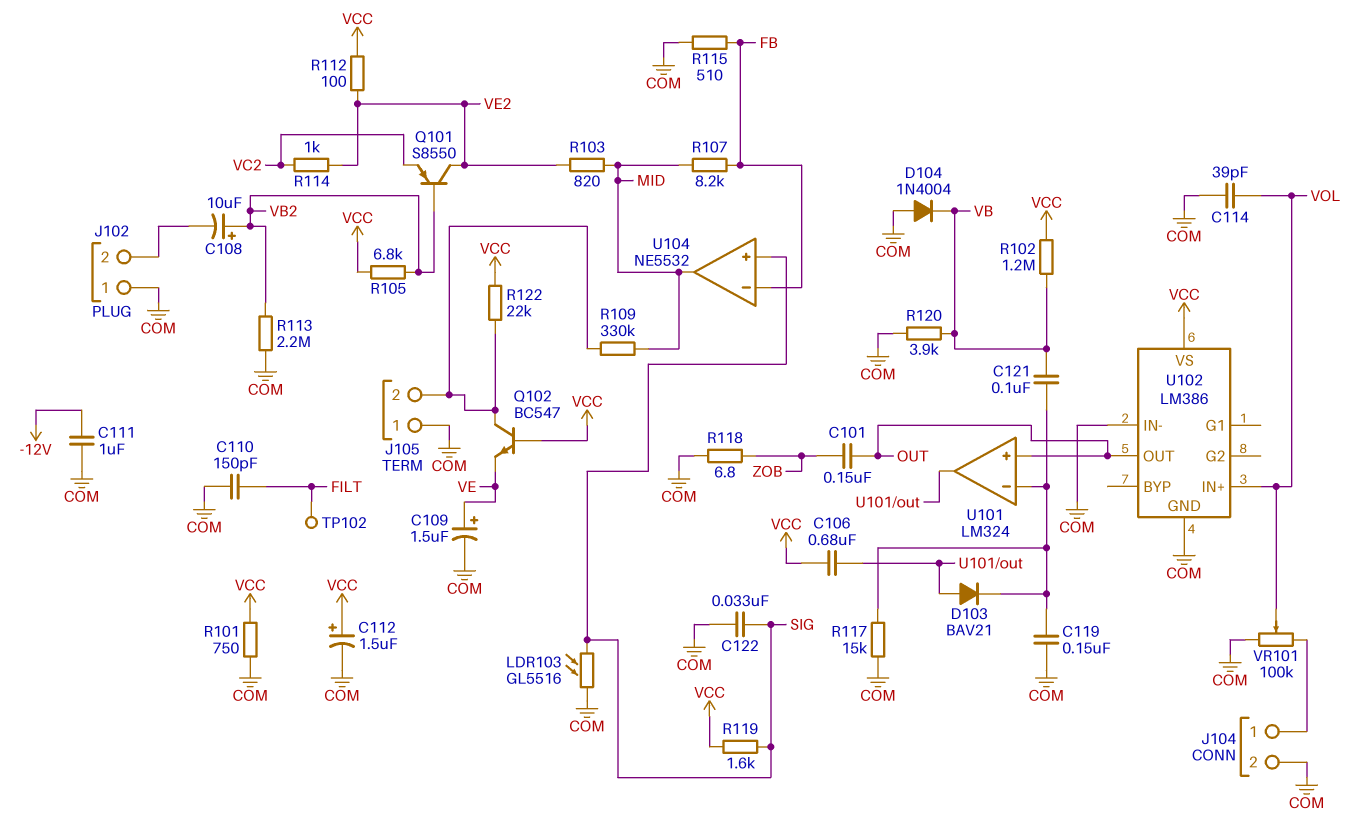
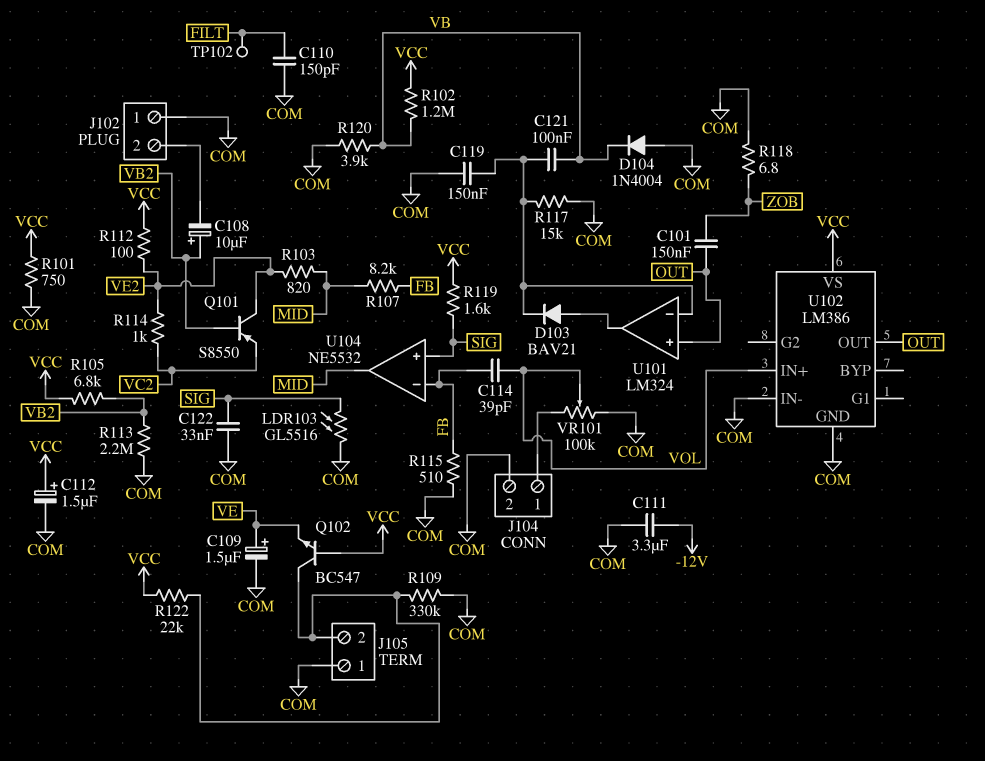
C106: 680nF (U101/out, VCC) -> none
C111: 1uF (-12V, COM) -> 3.3uF (-12V, COM)
C114: 39pF (COM, VOL) -> 39pF (FB, VOL)
R109: 330k (J105/2, MID) -> 330k (COM, J105/2)

